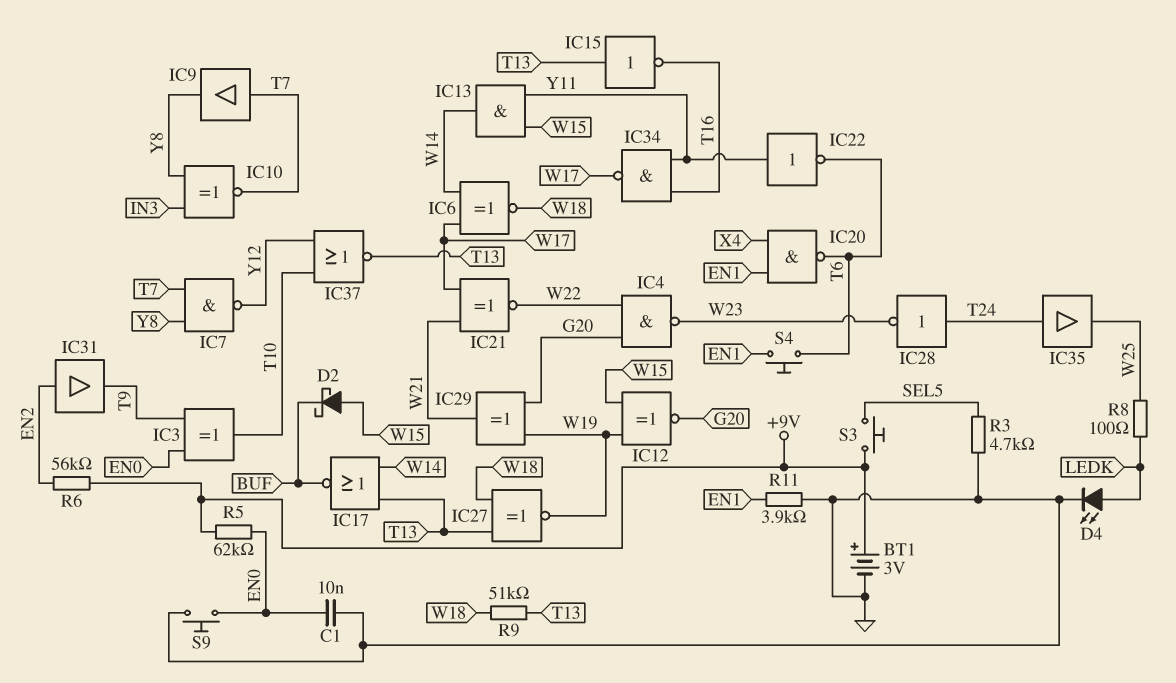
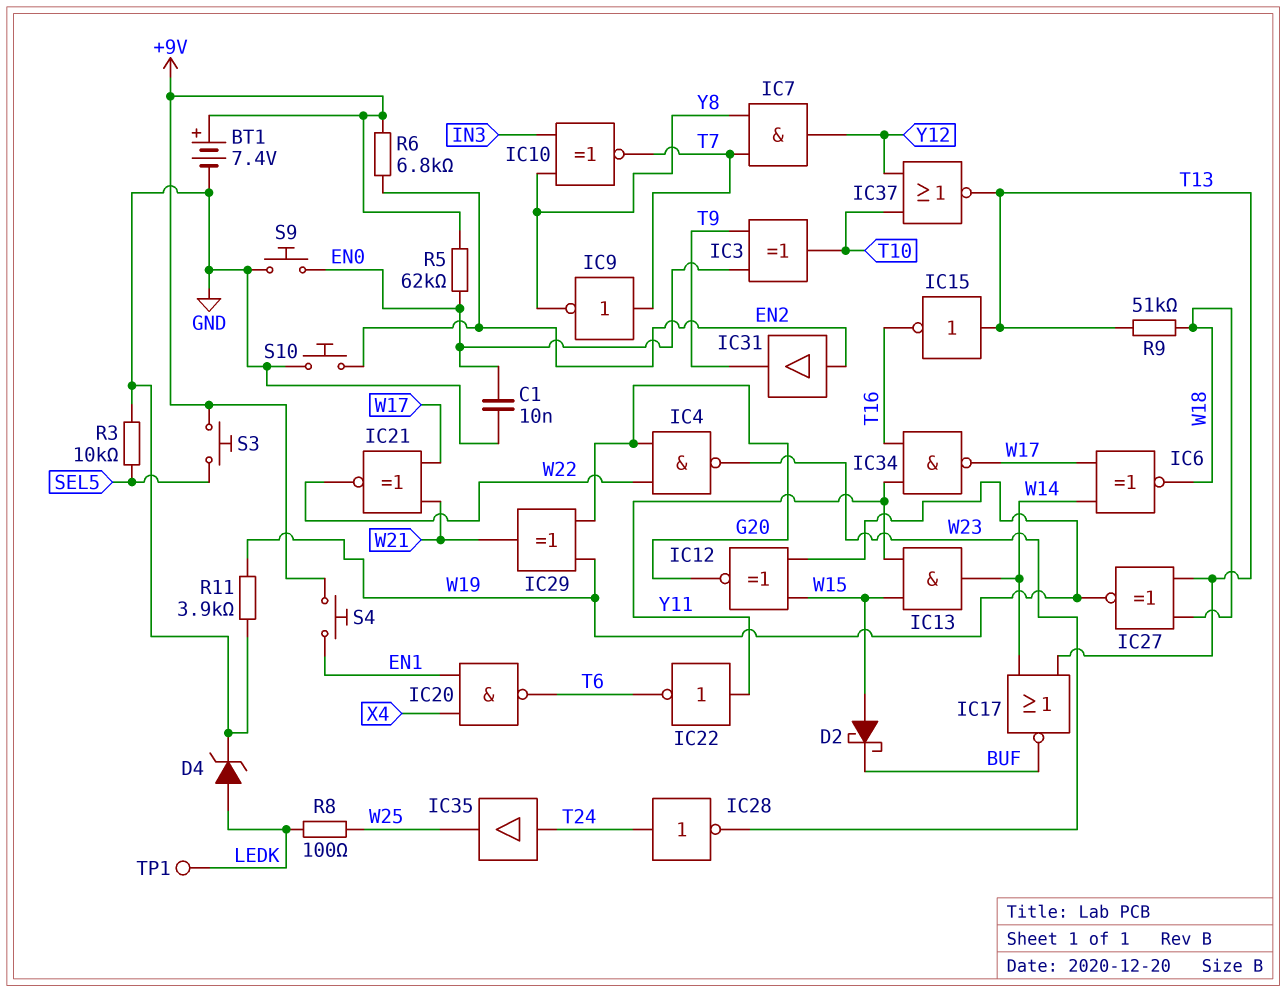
BT1: 3V (plus +9V, minus GND) -> 7.4V (plus +9V, minus GND)
D4: LED (A LEDK, K GND) -> zener (A LEDK, K GND)
IC7: NAND (in T7, in Y8, out Y12) -> AND (in T7, in Y8, out Y12)
IC9: buffer (in T7, out Y8) -> NOT (in T7, out Y8)
R3: 4.7k (GND, SEL5) -> 10k (GND, SEL5)
R6: 56k (+9V, EN2) -> 6.8k (+9V, EN2)
R11: 3.9k (EN1, GND) -> 3.9k (GND, W19)
S4: button (EN1, T6) -> button (+9V, EN1)
S10: none -> button (EN2, GND)
TP1: none -> test point (LEDK)

